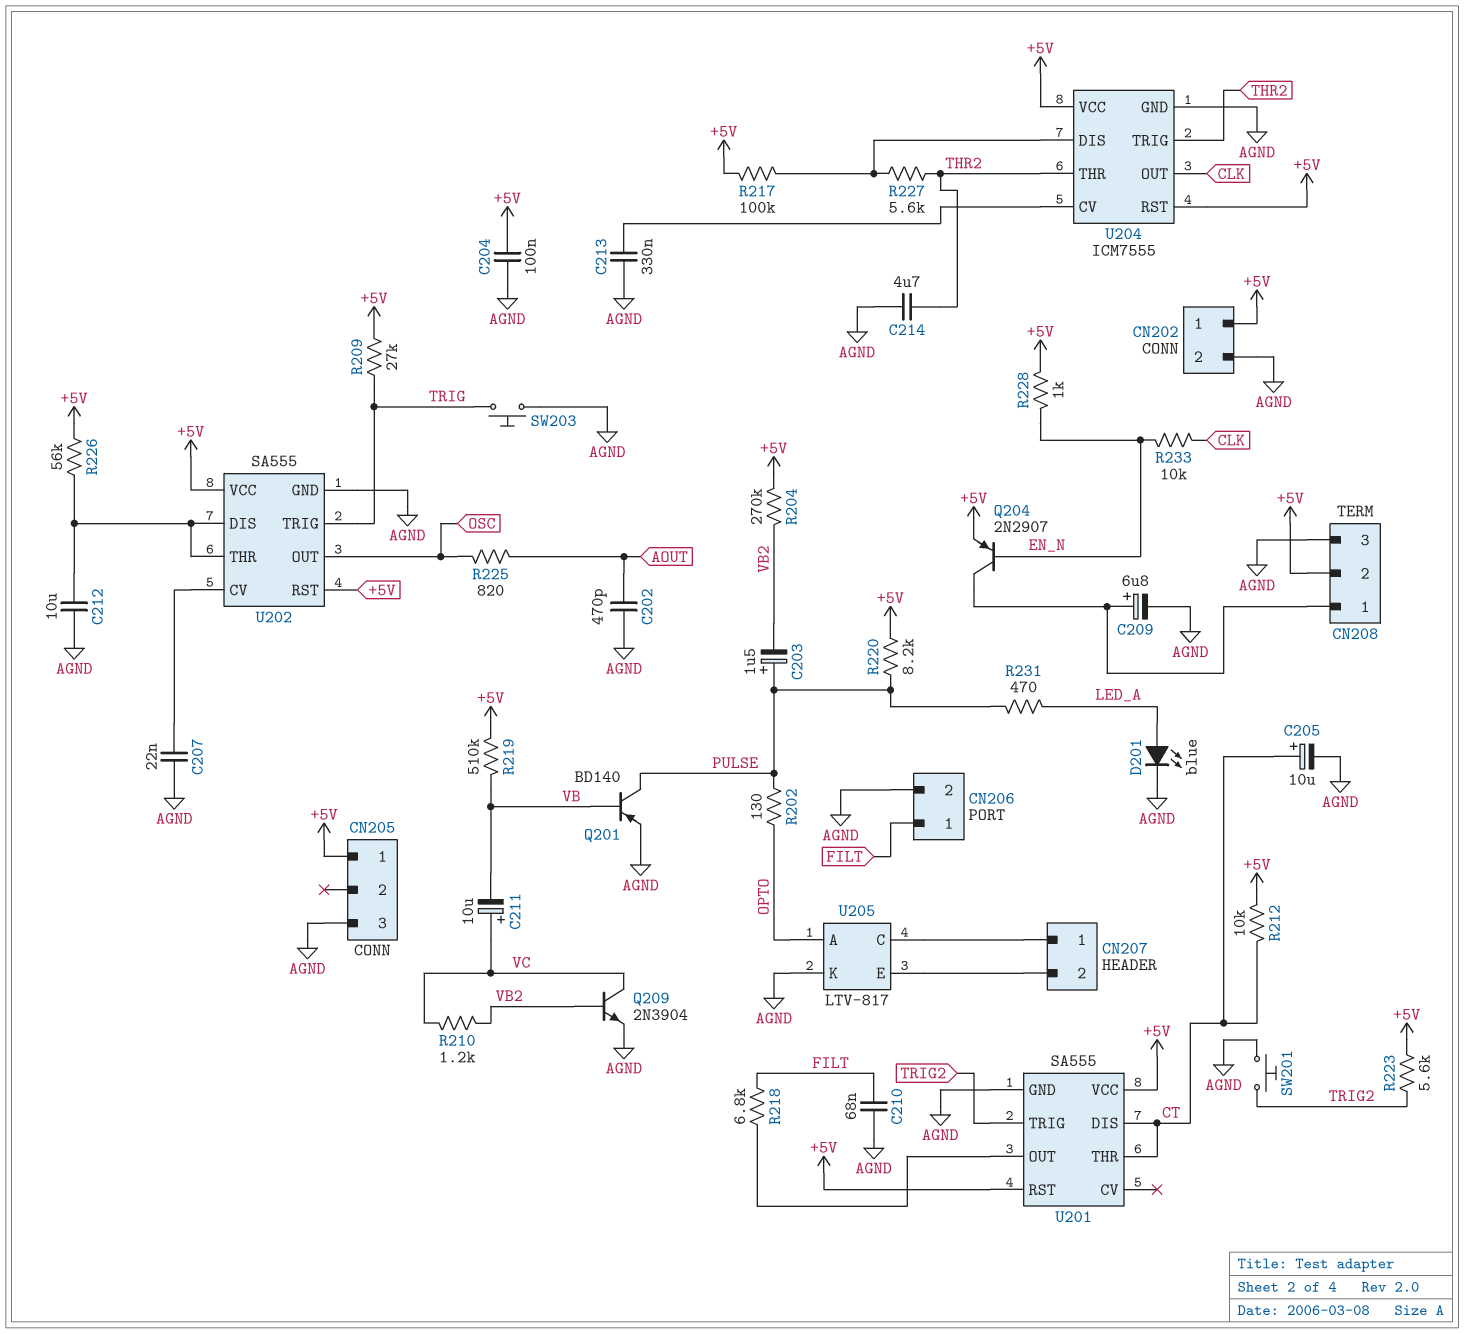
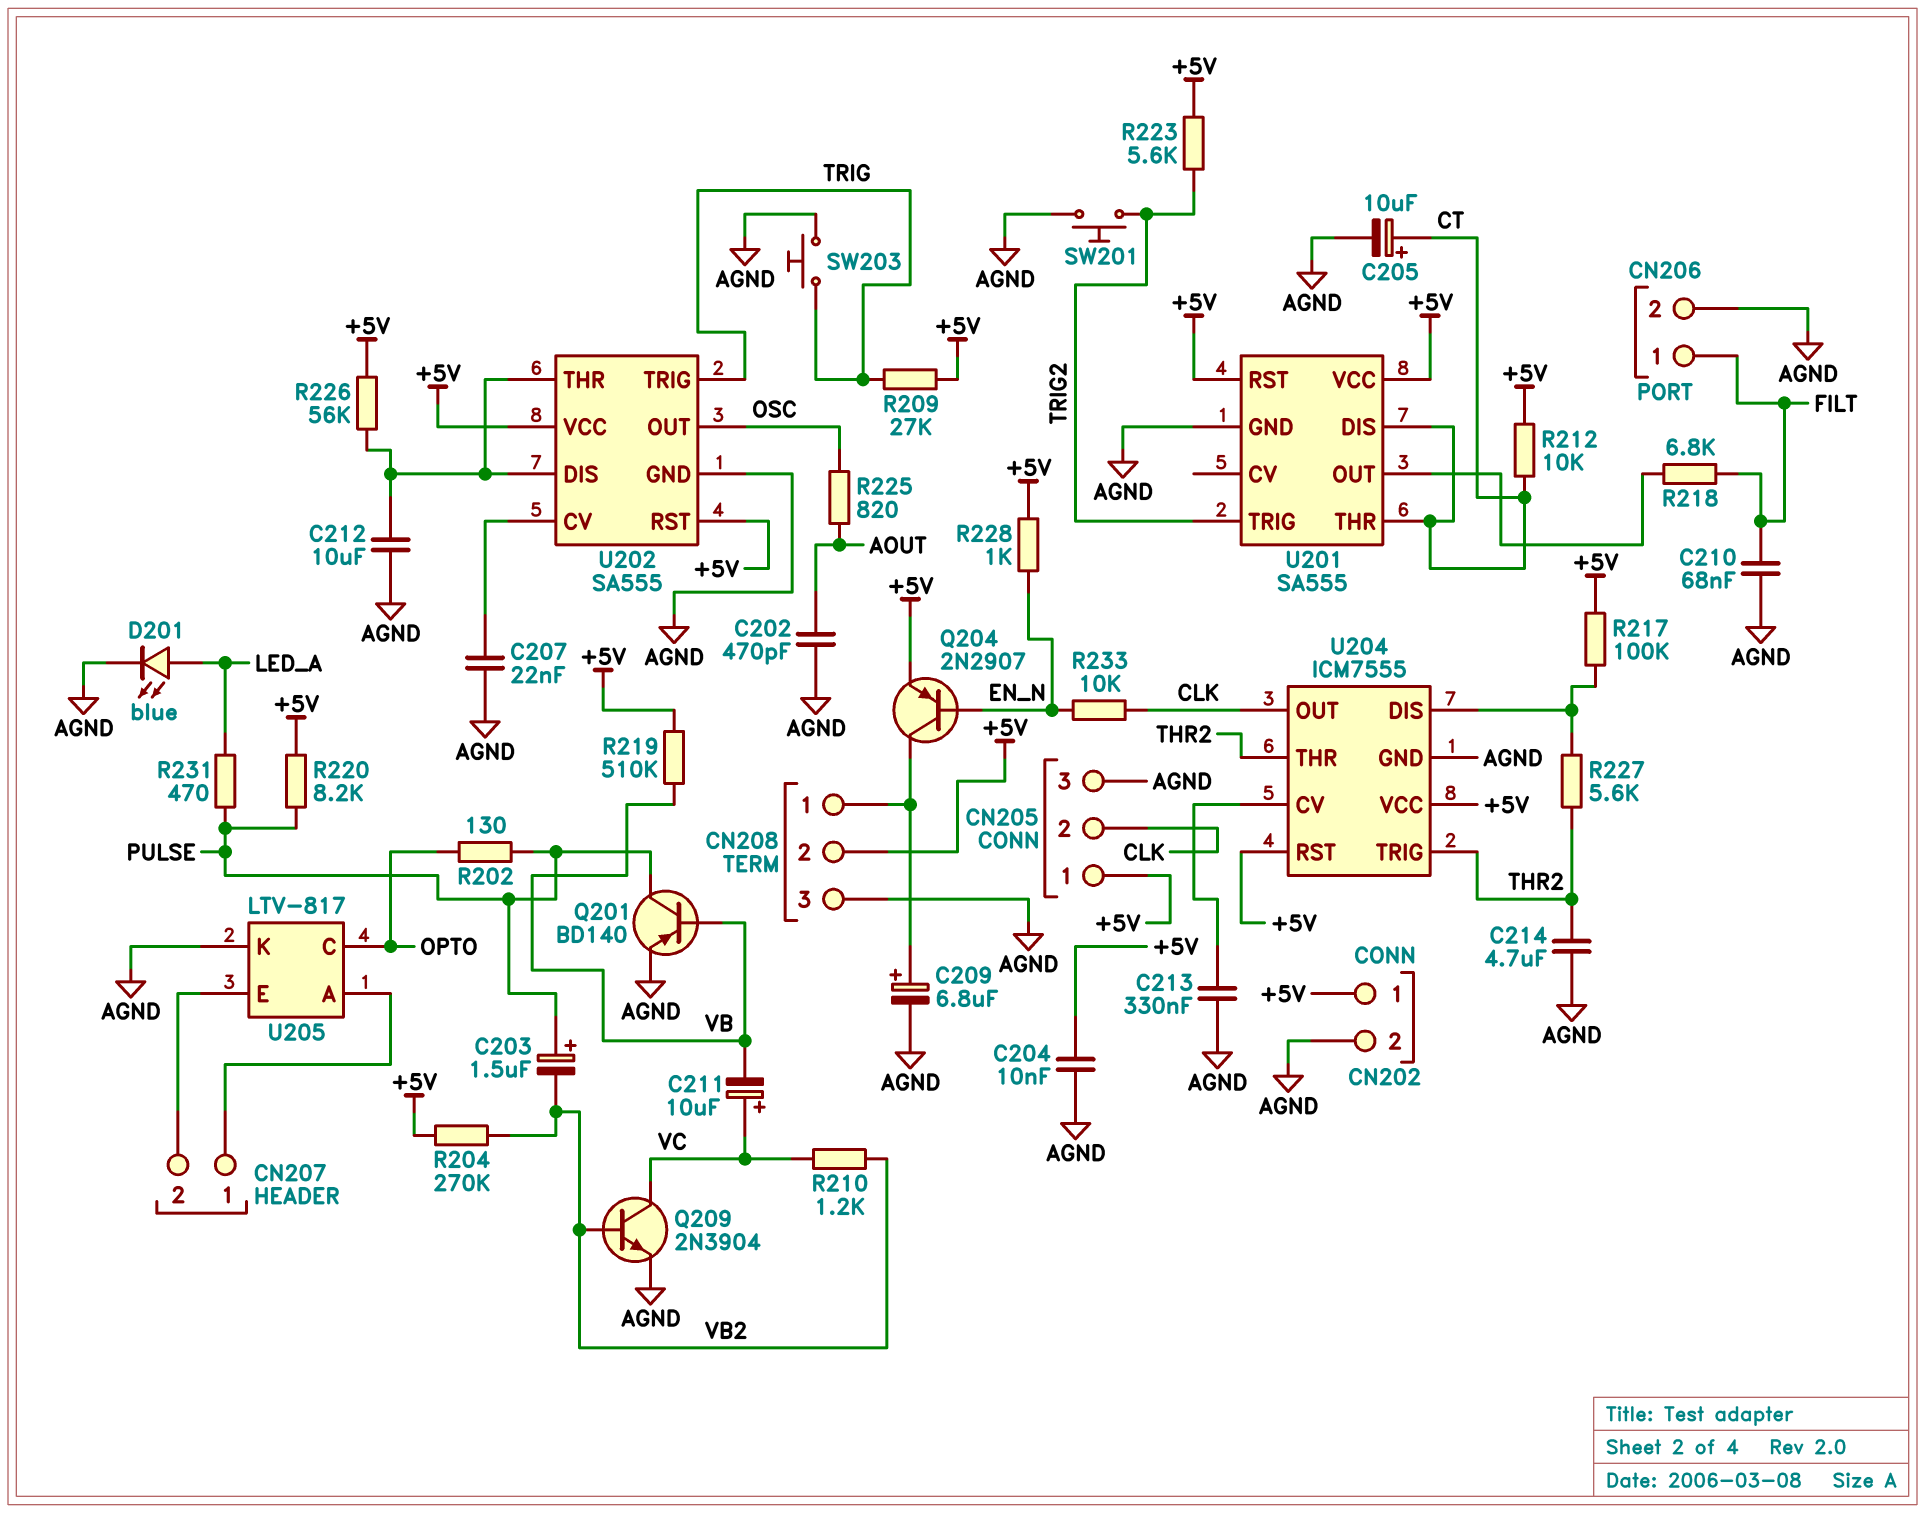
C204: 100nF (+5V, AGND) -> 10nF (+5V, AGND)
CN205 pin 2: none -> CLK
U205 pin A: OPTO -> CN207/1
U205 pin C: CN207/1 -> OPTO

